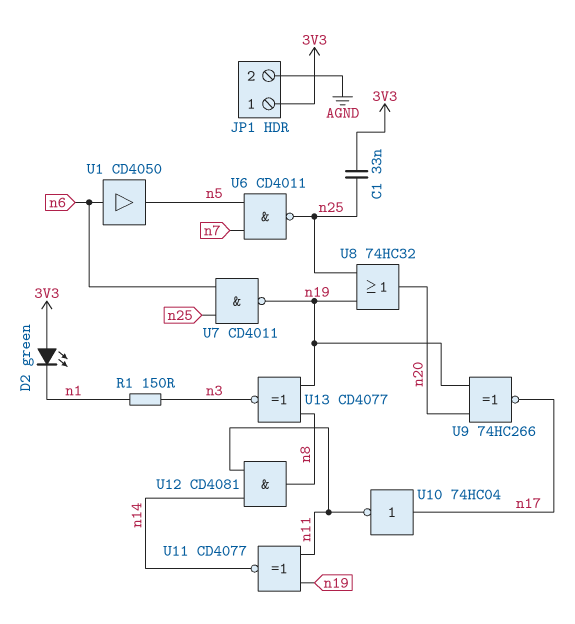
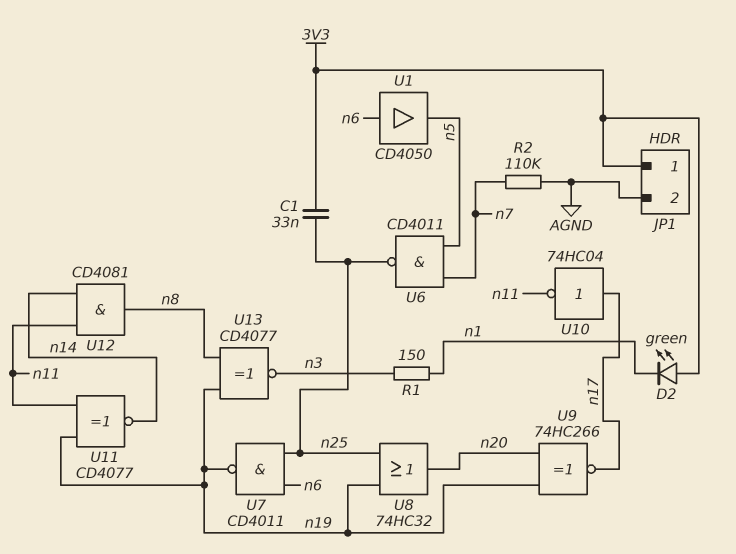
R2: none -> 110k (AGND, n7)

